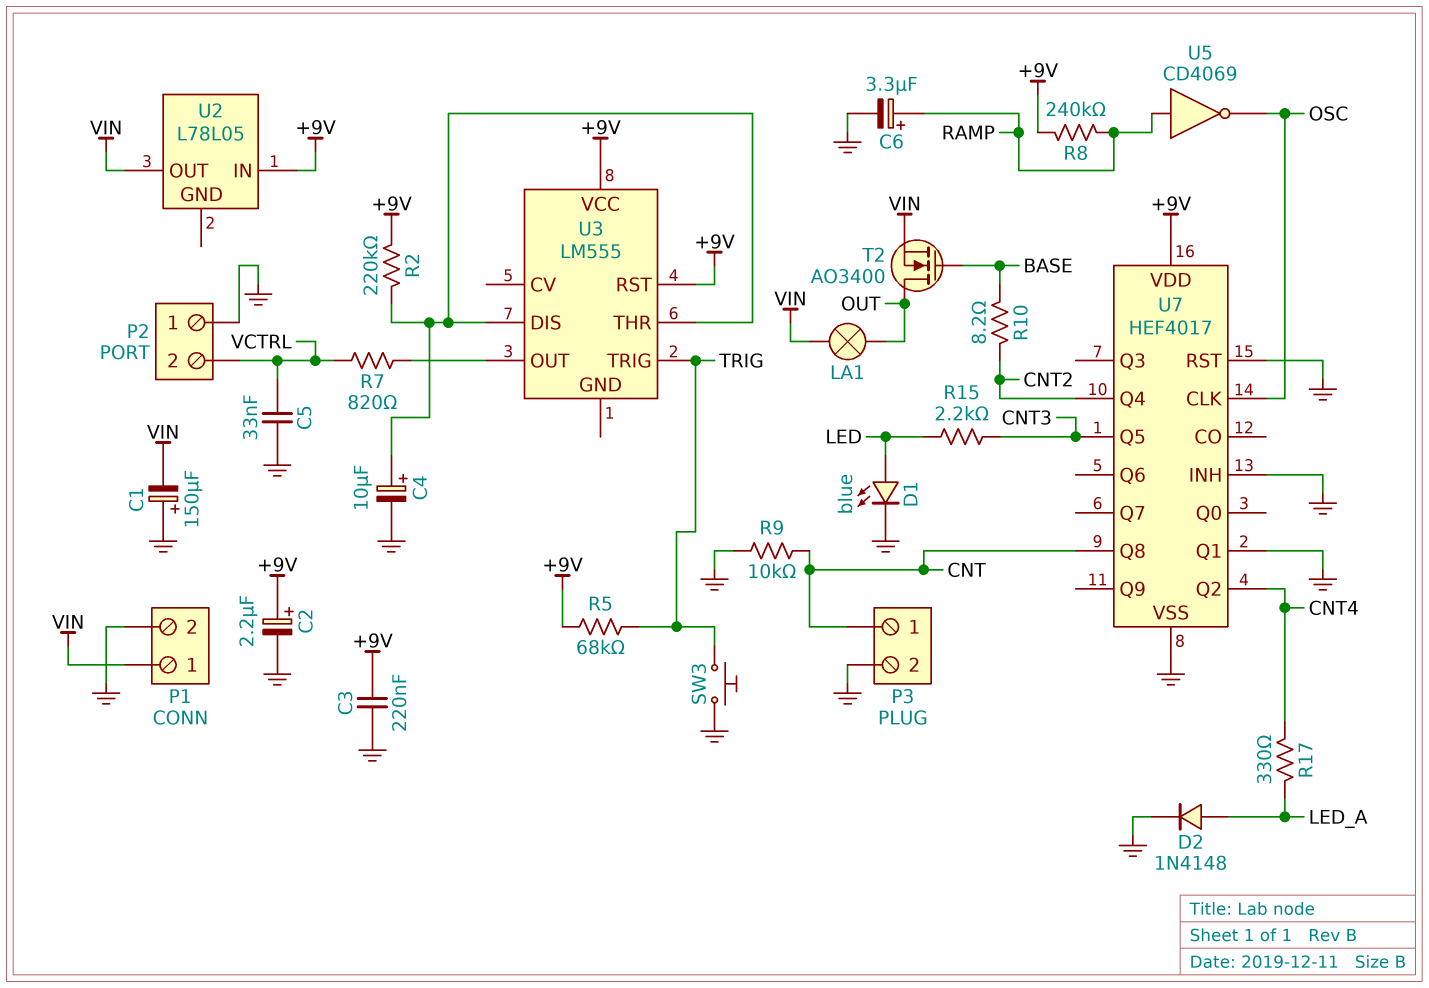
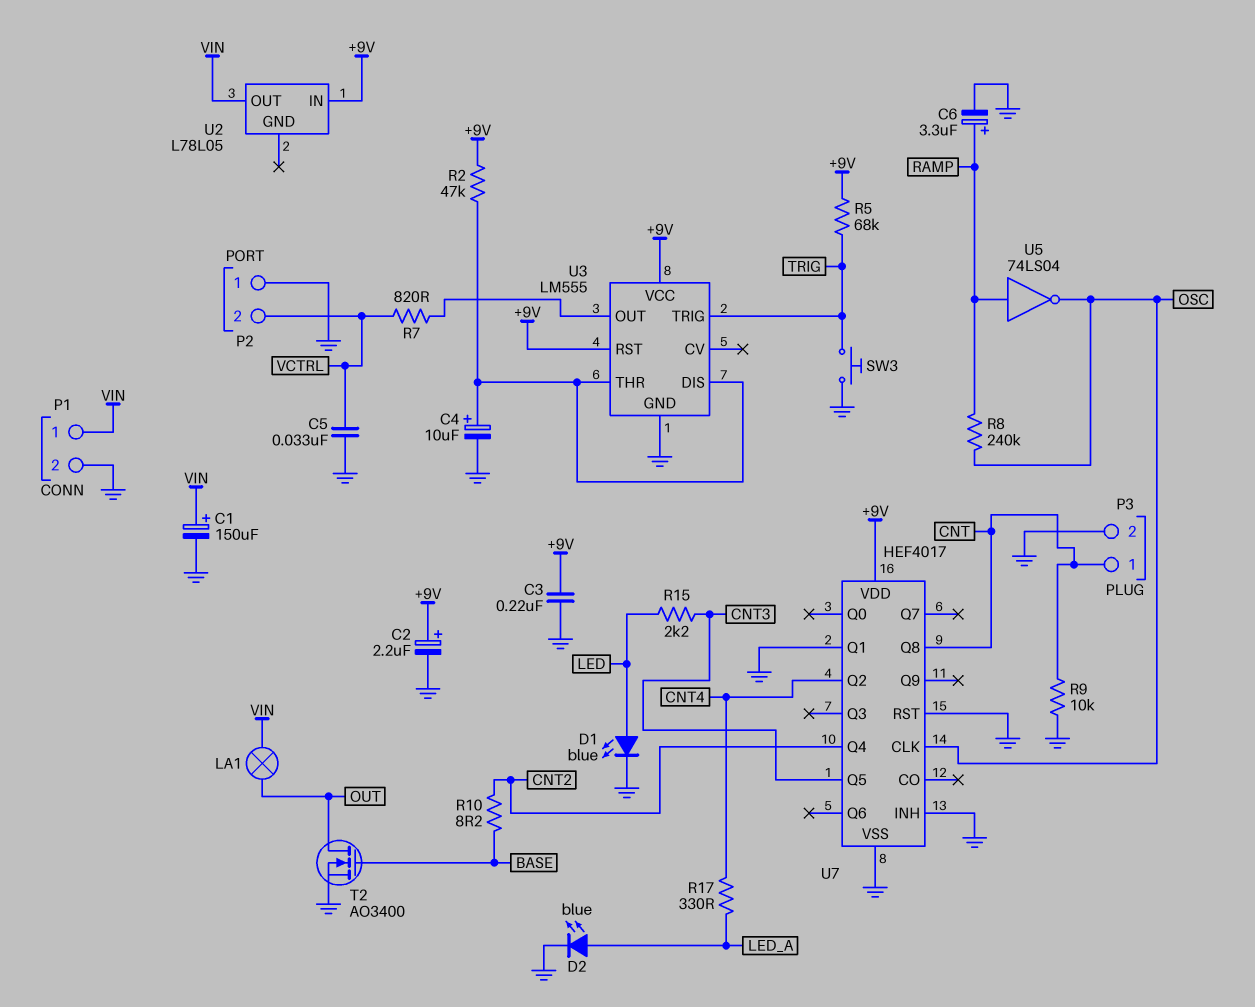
C1: 150uF (plus GND, minus VIN) -> 150uF (plus VIN, minus GND)
D2: diode 1N4148 (A LED_A, K GND) -> LED blue (A LED_A, K GND)
R2: 220k (+9V, U3/DIS) -> 47k (+9V, U3/DIS)
R8: 240k (+9V, RAMP) -> 240k (OSC, RAMP)
T2: NMOS AO3400 (G BASE, D OUT, S VIN) -> NMOS AO3400 (G BASE, D OUT, S GND)
U3 pin GND: none -> GND
U5: NOT CD4069 (in RAMP, out OSC) -> NOT 74LS04 (in RAMP, out OSC)

